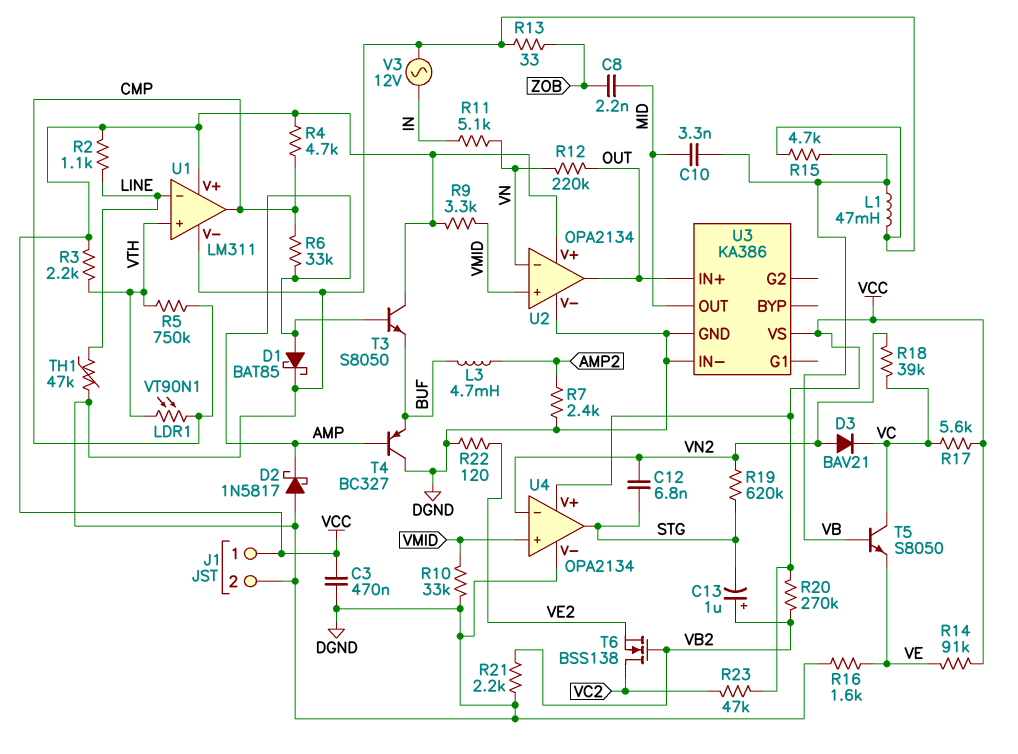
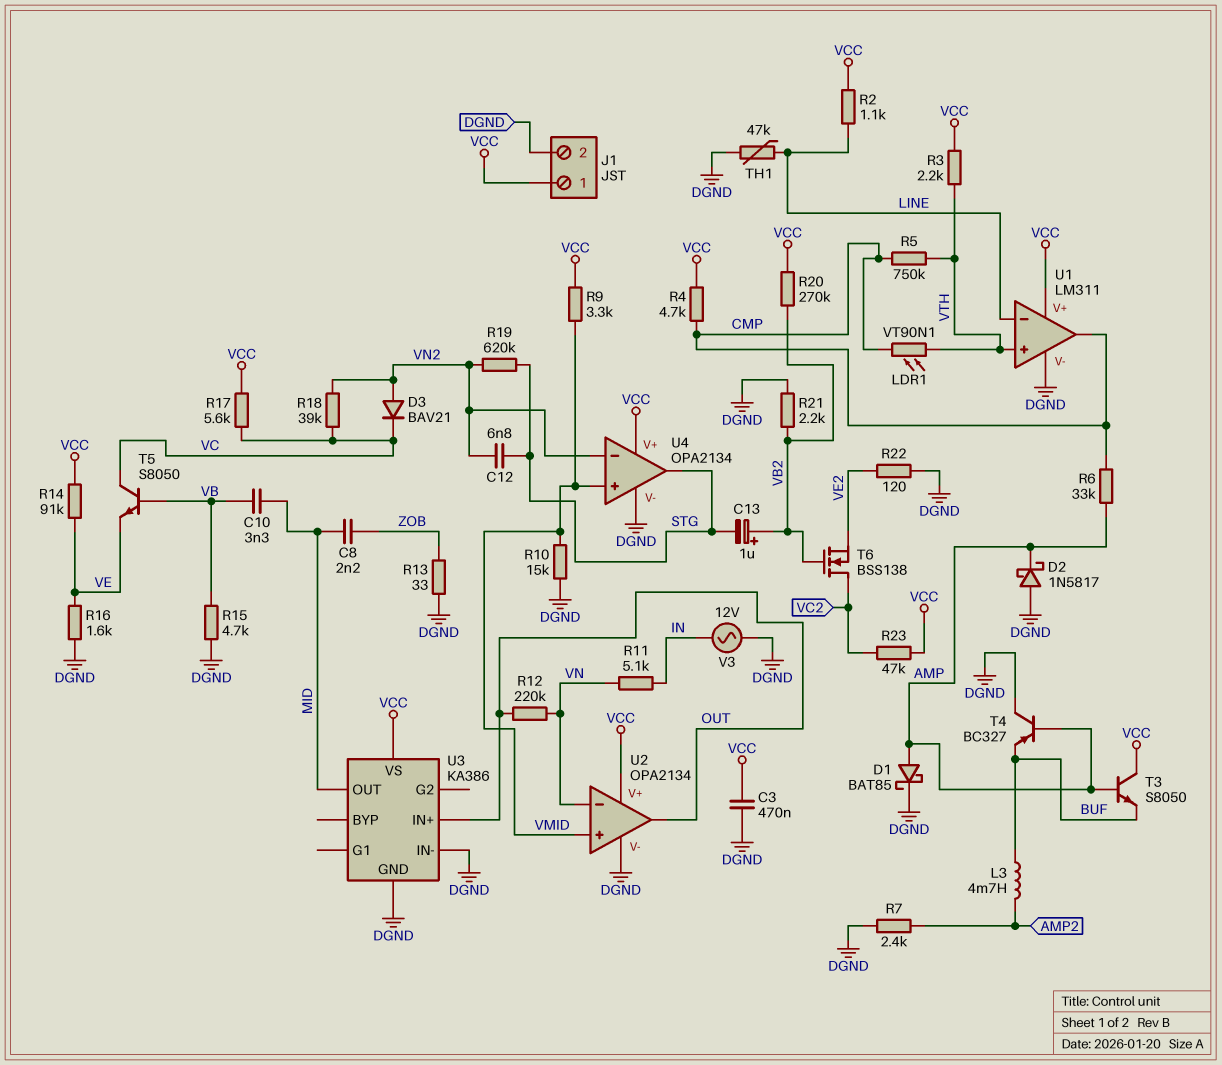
L1: 47mH (DGND, VB) -> none
R10: 33k (DGND, VMID) -> 15k (DGND, VMID)

